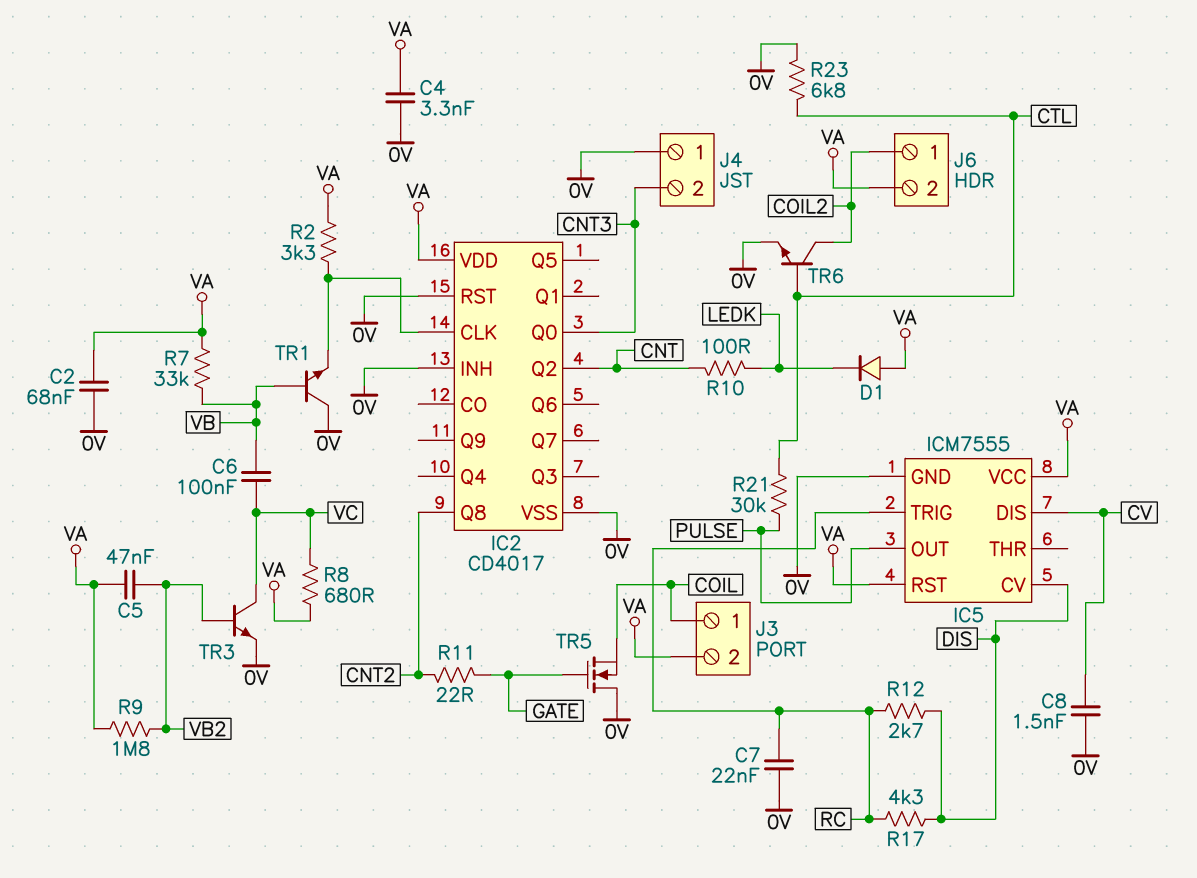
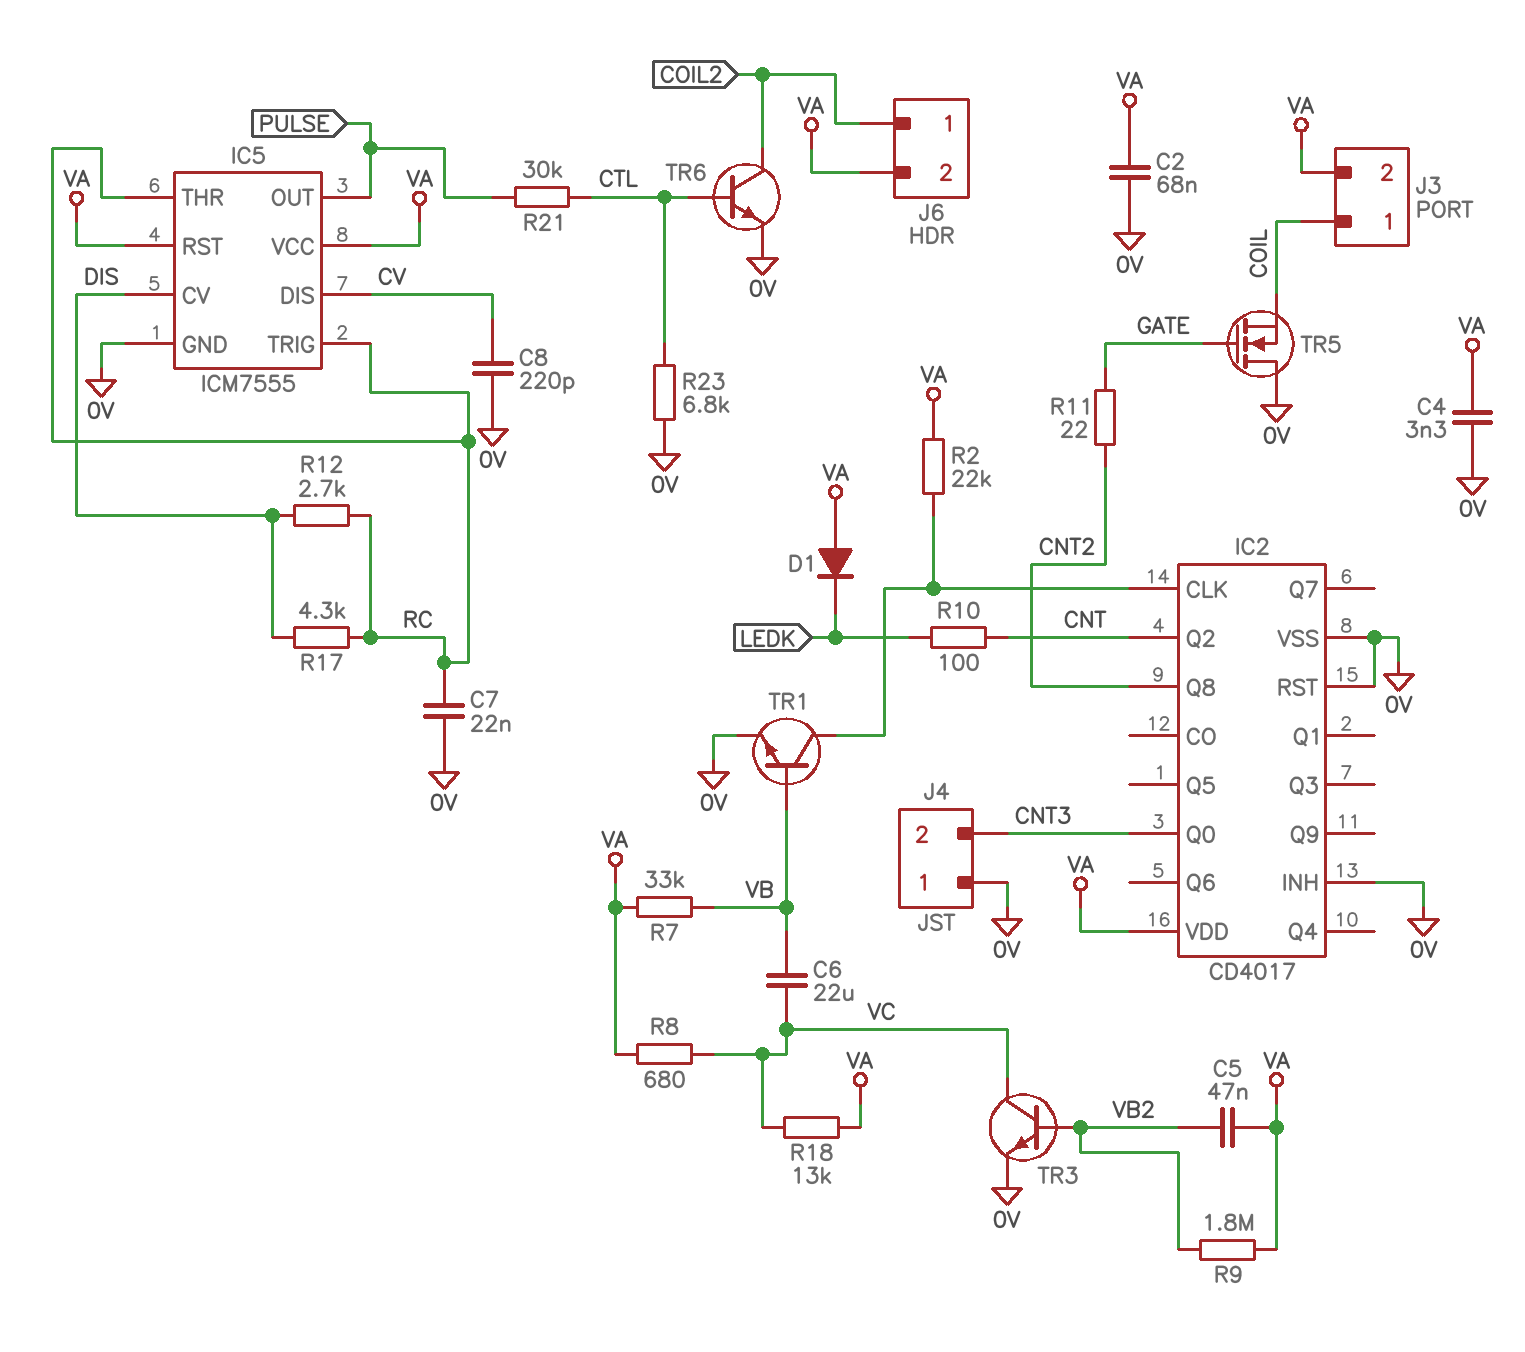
C6: 100nF (VB, VC) -> 22uF (VB, VC)
C8: 1.5nF (0V, CV) -> 220pF (0V, CV)
IC5 pin THR: none -> RC
R2: 3.3k (IC2/CLK, VA) -> 22k (IC2/CLK, VA)
R18: none -> 13k (VA, VC)
TR1: NPN (B VB, C 0V, E IC2/CLK) -> NPN (B VB, C IC2/CLK, E 0V)

